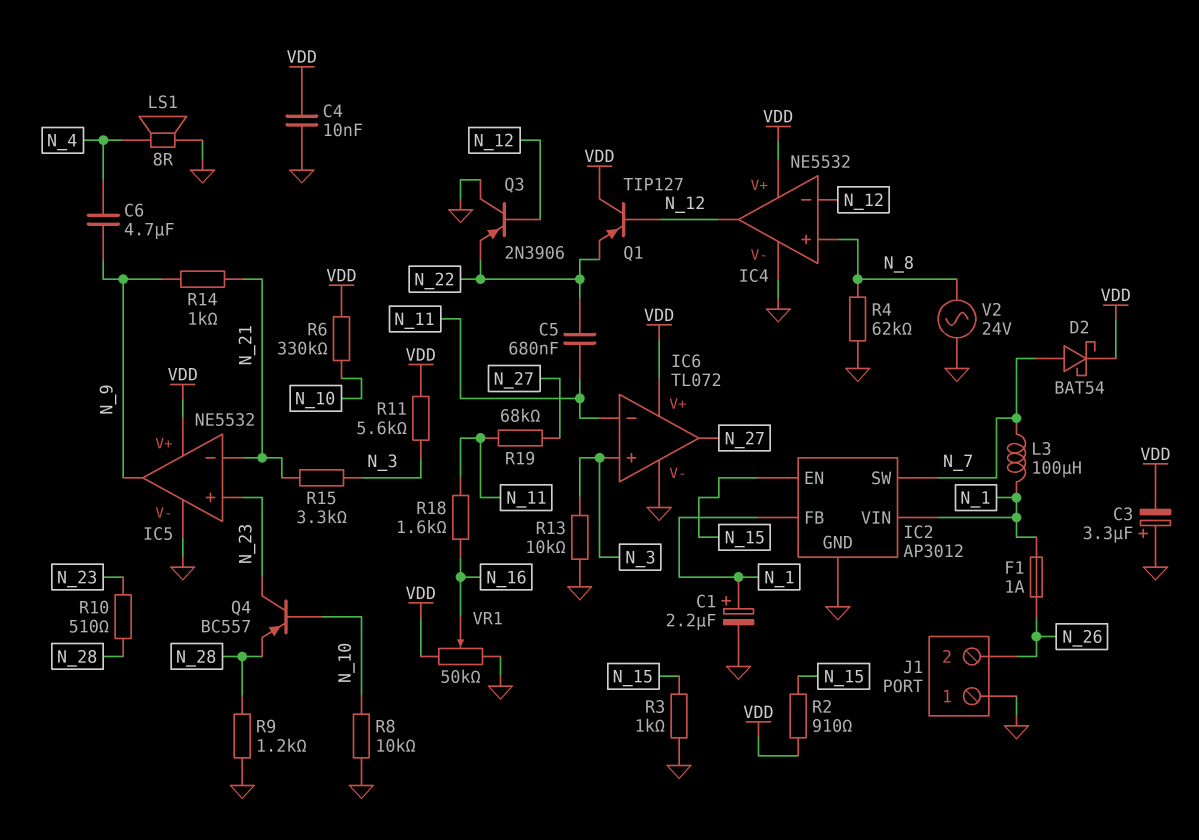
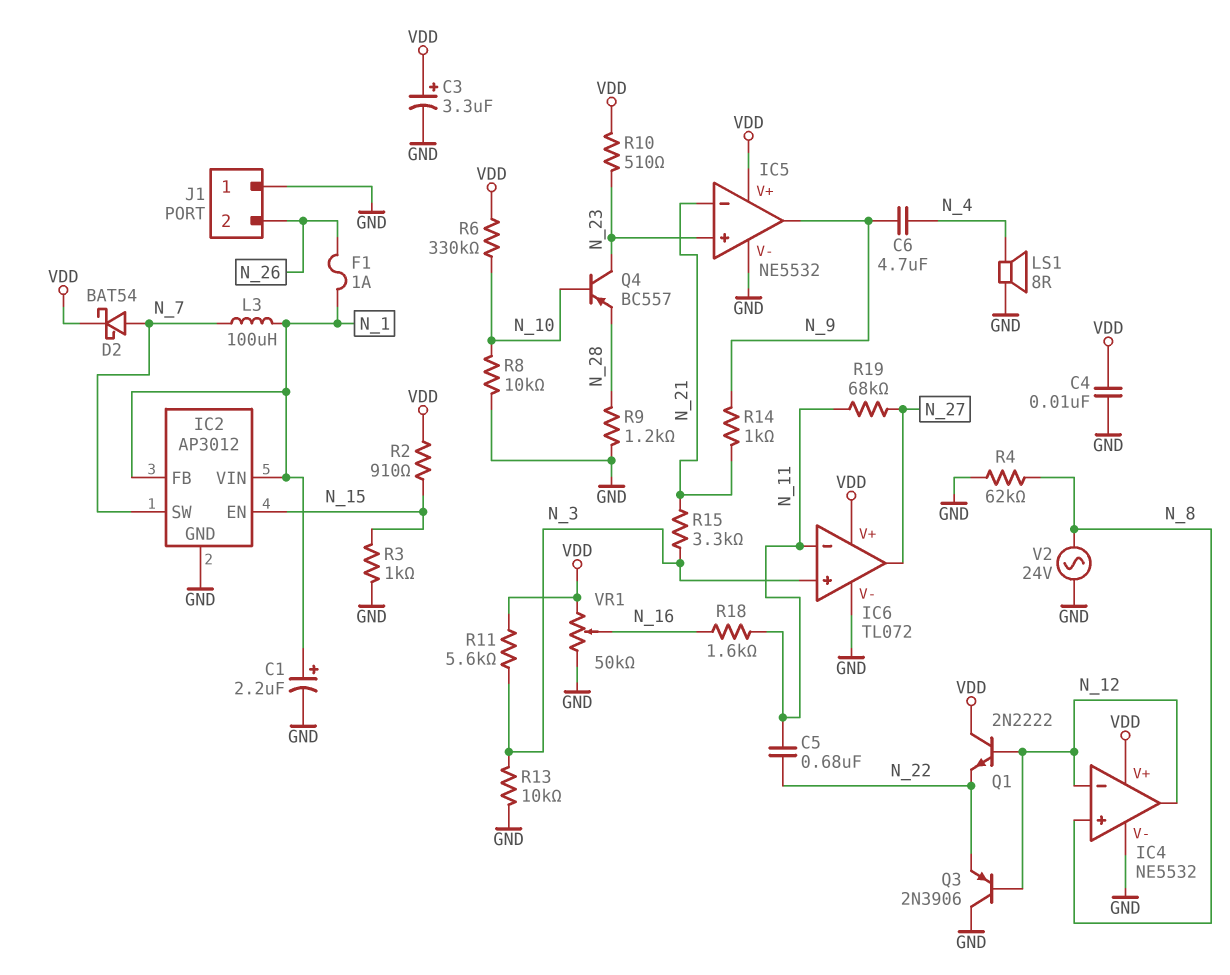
C3: 3.3uF (plus GND, minus VDD) -> 3.3uF (plus VDD, minus GND)
Q1: PNP TIP127 (B N_12, C VDD, E N_22) -> NPN 2N2222 (B N_12, C VDD, E N_22)
R10: 510 (N_23, N_28) -> 510 (N_23, VDD)

